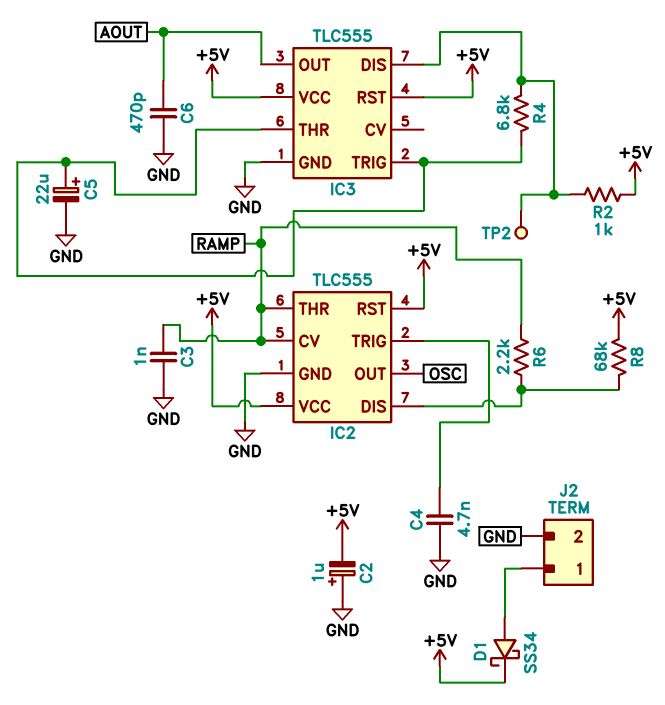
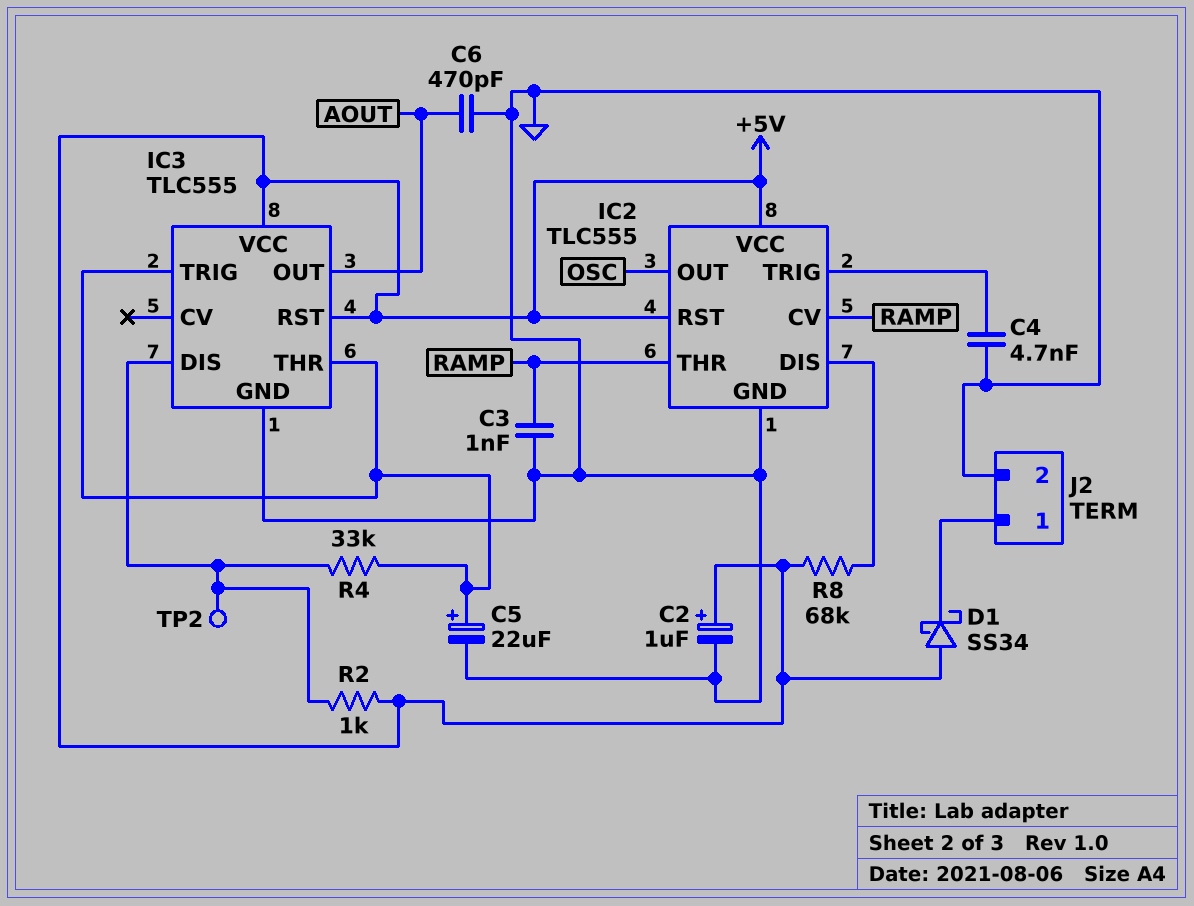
C2: 1uF (plus GND, minus +5V) -> 1uF (plus +5V, minus GND)
D1: schottky SS34 (A J2/1, K +5V) -> schottky SS34 (A +5V, K J2/1)
R4: 6.8k (IC3/DIS, IC3/THR) -> 33k (IC3/DIS, IC3/THR)
R6: 2.2k (IC2/DIS, RAMP) -> none

